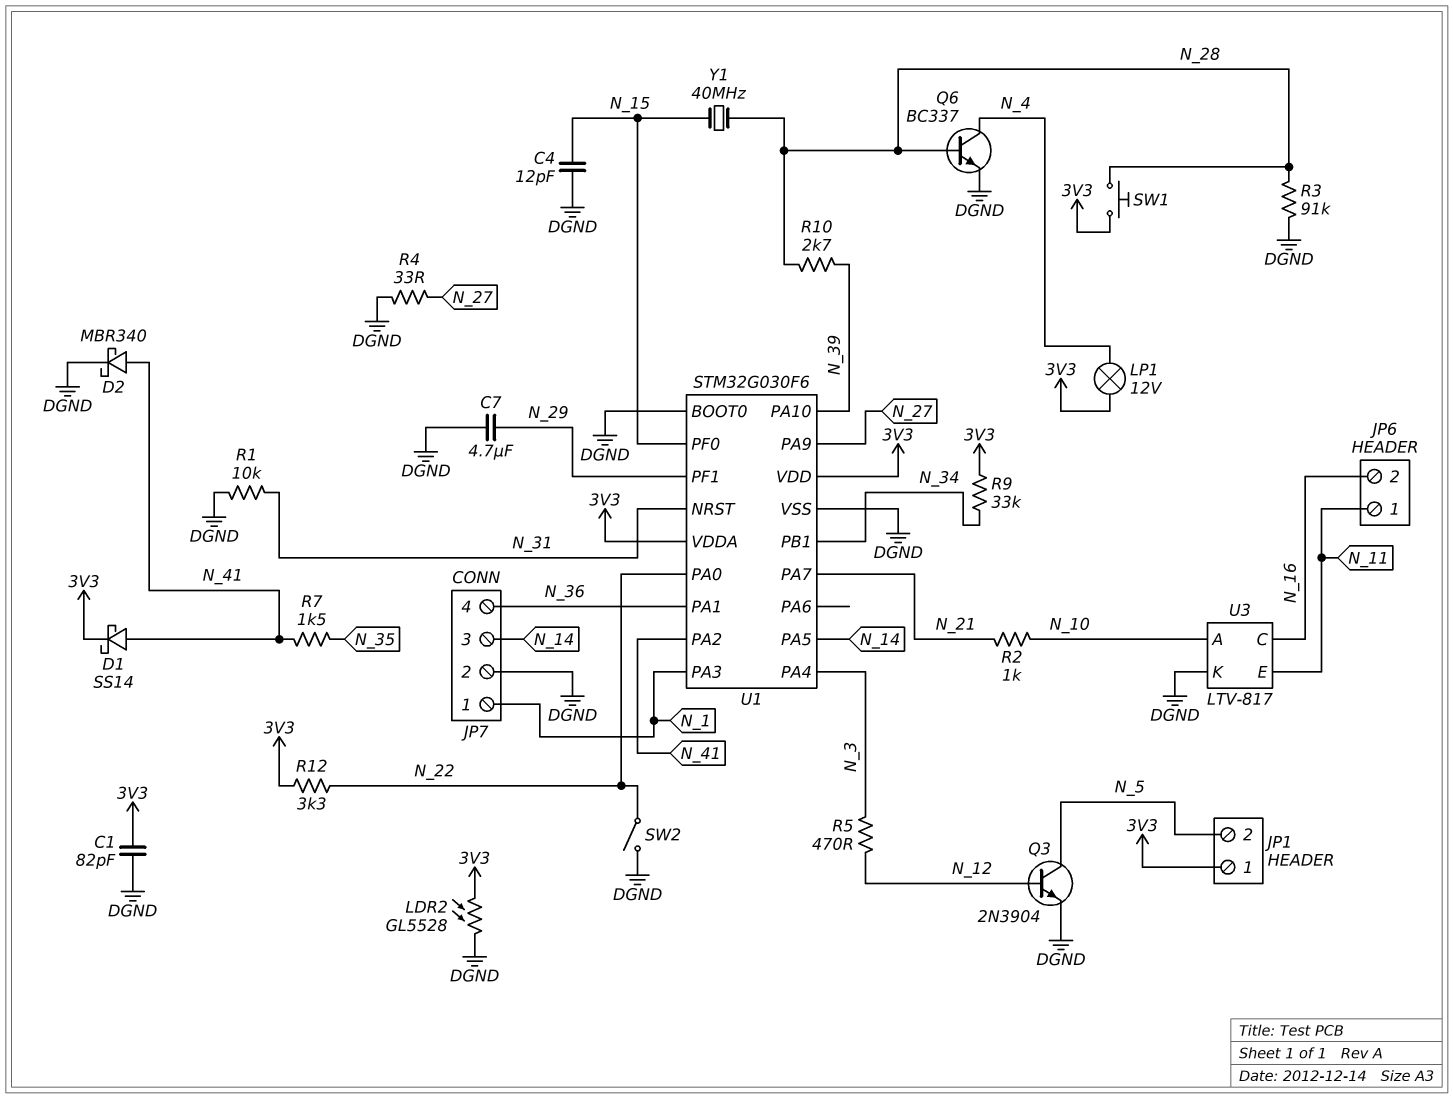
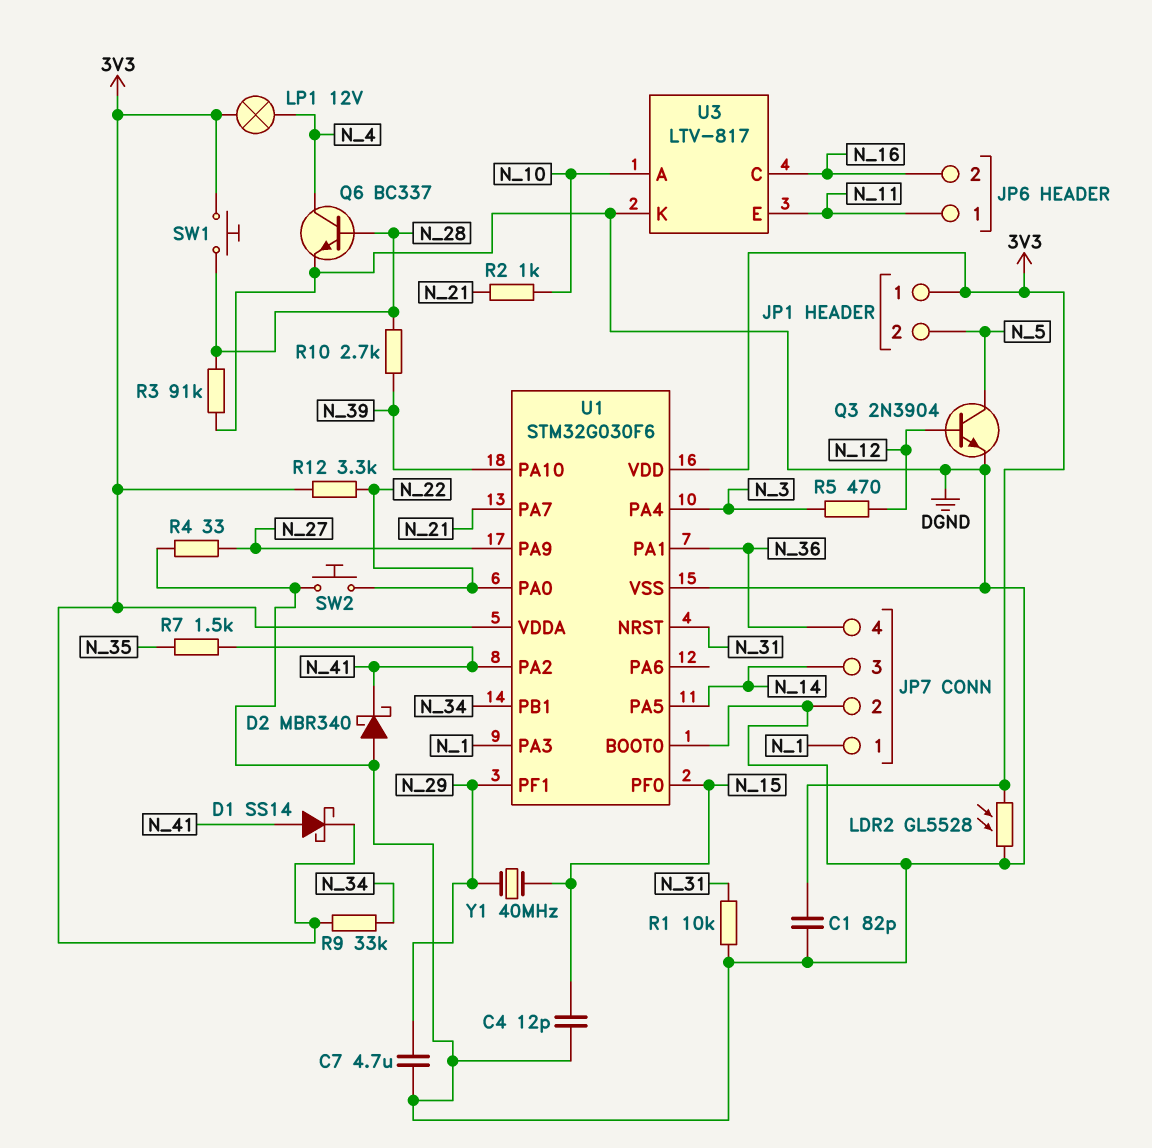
D2: schottky MBR340 (A N_41, K DGND) -> schottky MBR340 (A DGND, K N_41)
SW2: switch (DGND, N_22) -> button (DGND, N_22)
Y1: 40MHz (N_15, N_28) -> 40MHz (N_15, N_29)

